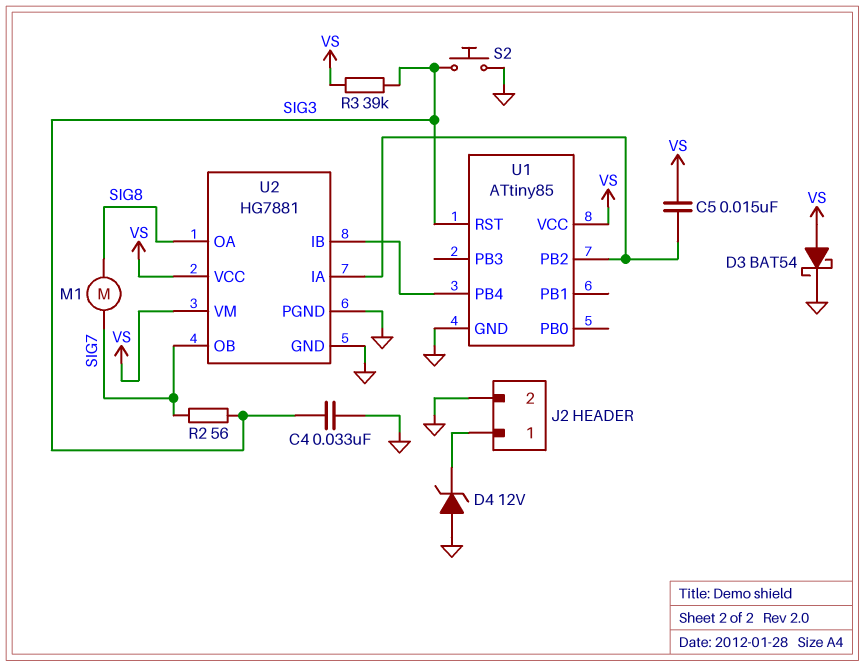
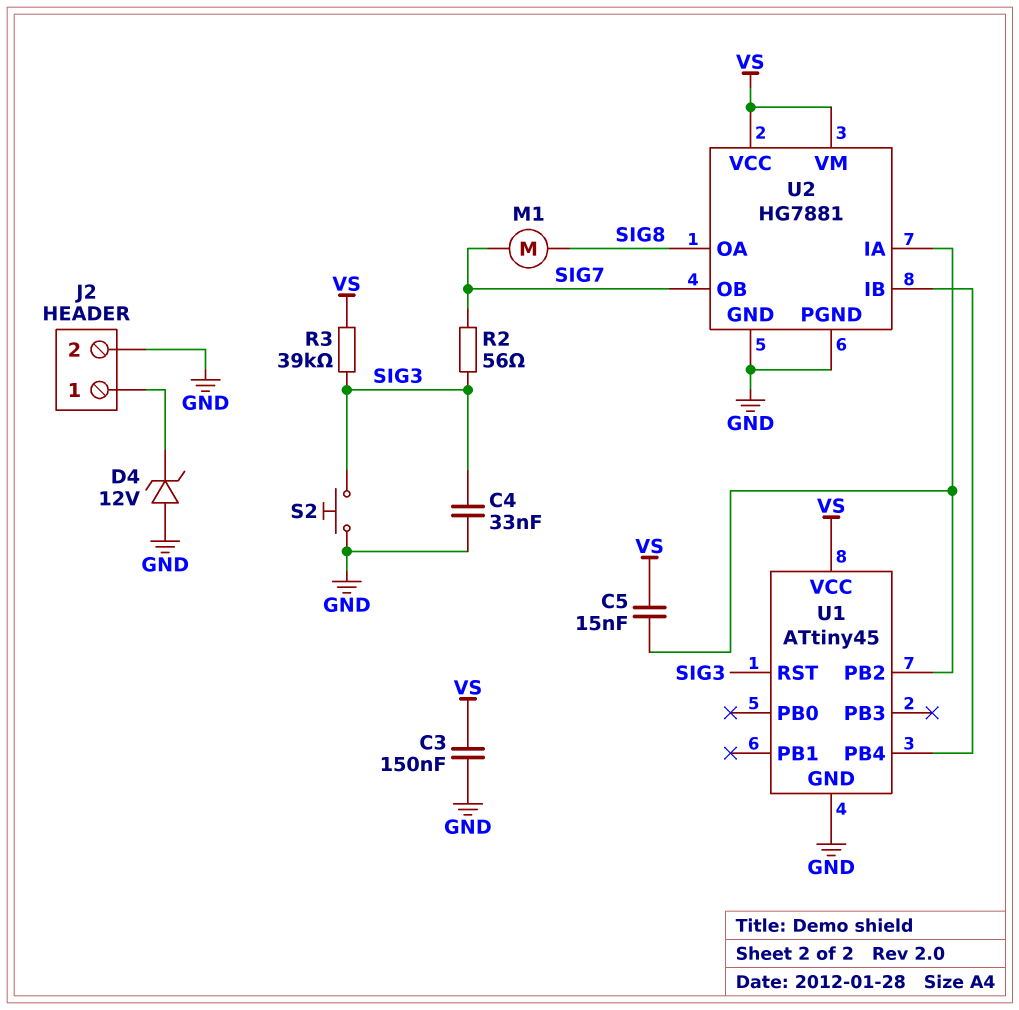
C3: none -> 150nF (GND, VS)
D3: schottky BAT54 (A VS, K GND) -> none
U1: ATtiny85 -> ATtiny45

